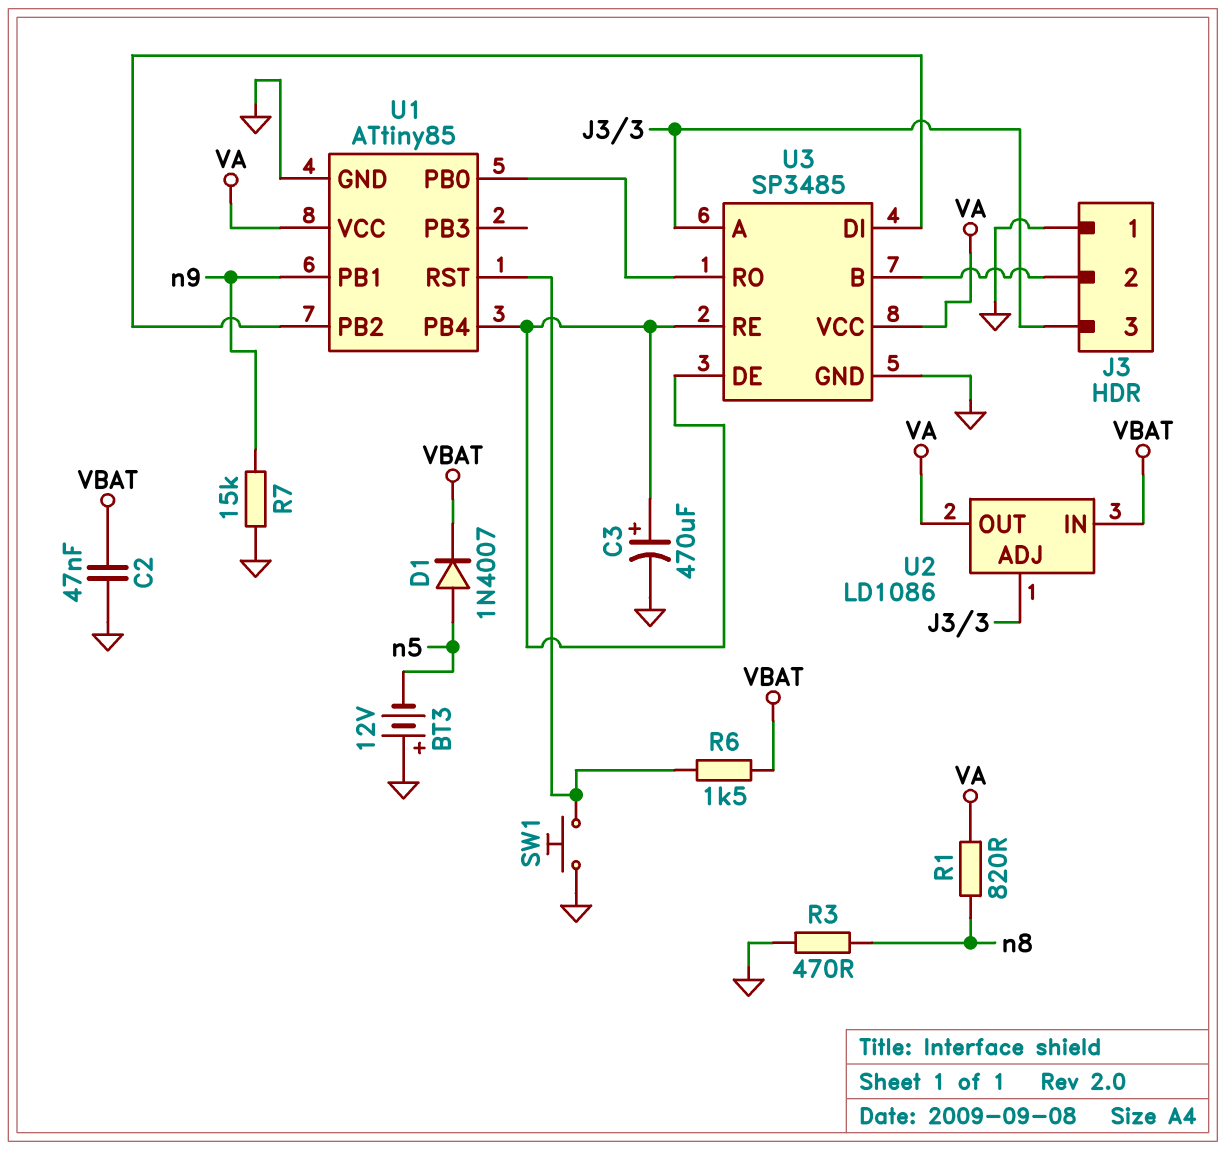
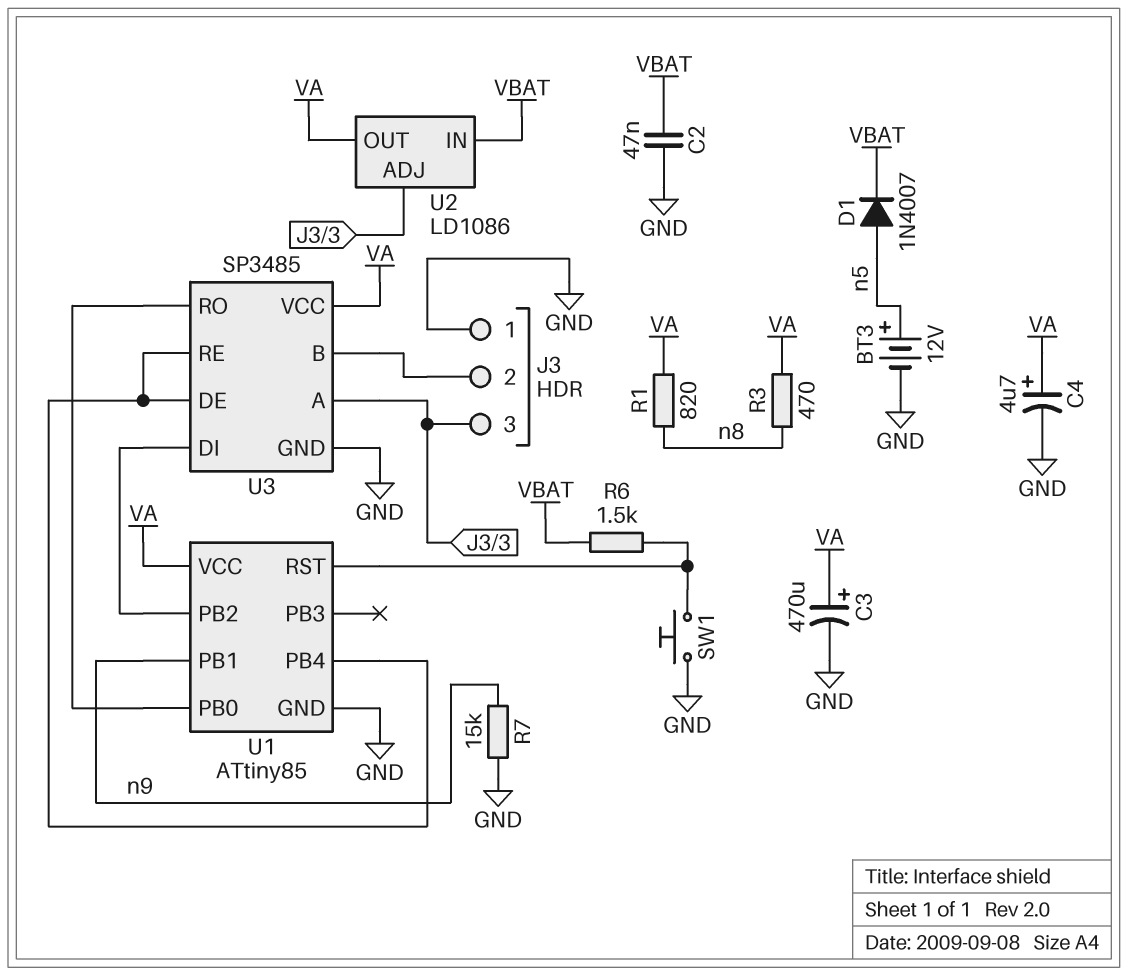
BT3: 12V (plus GND, minus n5) -> 12V (plus n5, minus GND)
C3: 470uF (plus U1/PB4, minus GND) -> 470uF (plus VA, minus GND)
C4: none -> 4.7uF (plus VA, minus GND)
R3: 470 (GND, n8) -> 470 (VA, n8)

